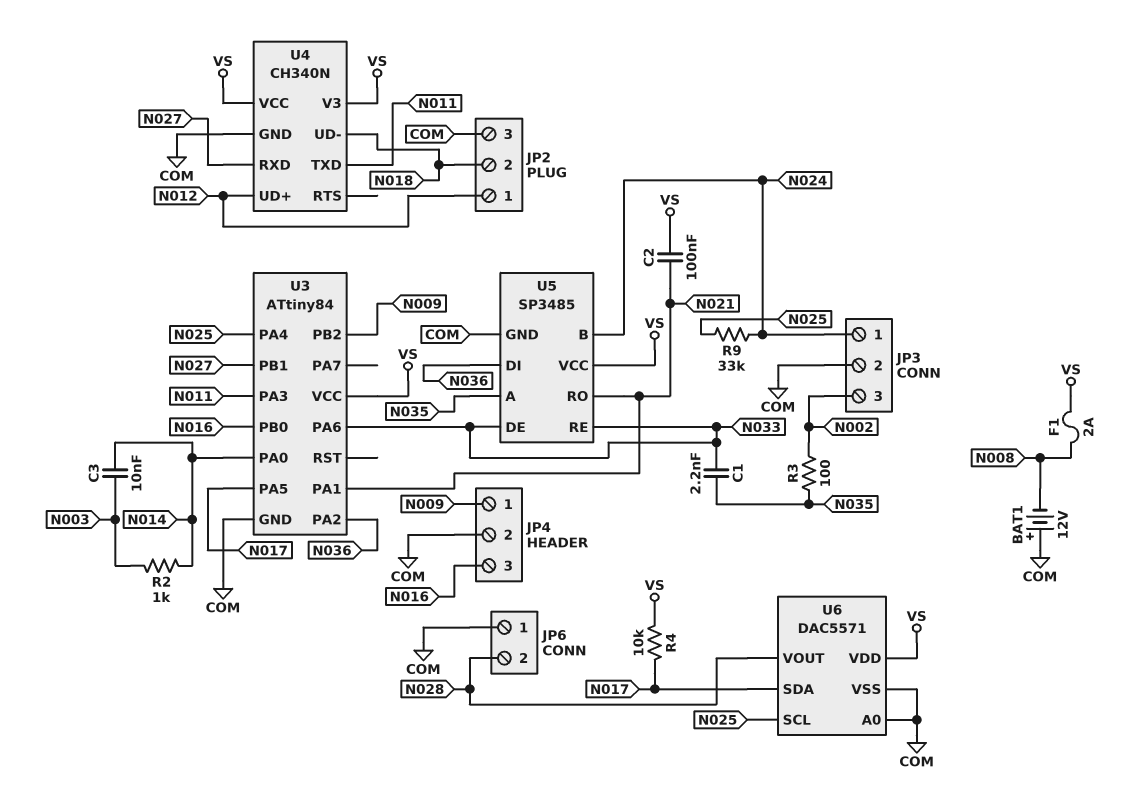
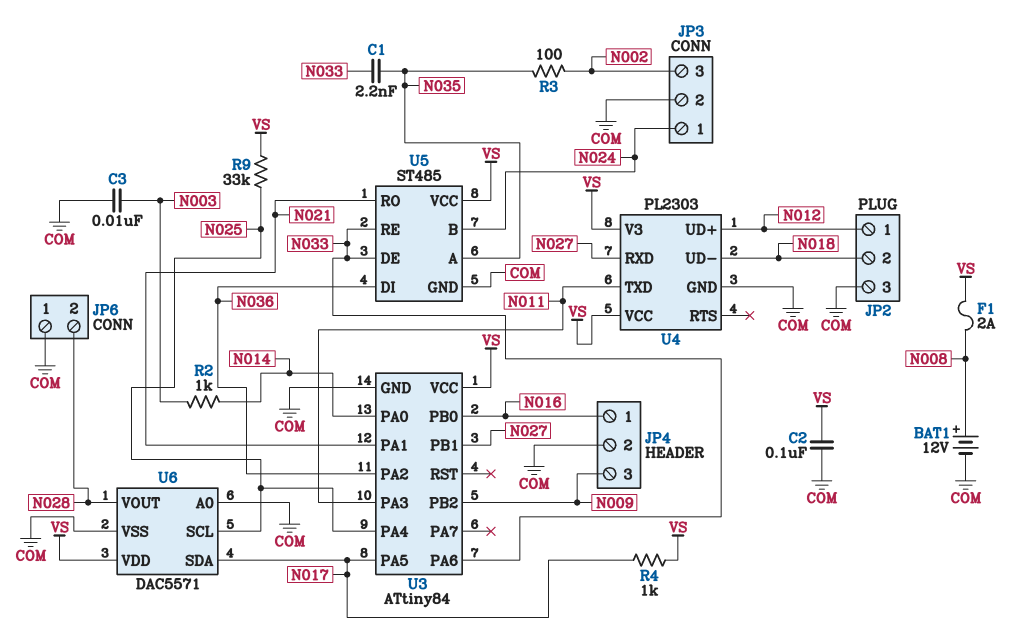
BAT1: 12V (plus COM, minus N008) -> 12V (plus N008, minus COM)
C2: 100nF (N021, VS) -> 100nF (COM, VS)
C3: 10nF (N003, N014) -> 10nF (COM, N003)
JP4 pin 1: N009 -> N016
JP4 pin 3: N016 -> N009
R4: 10k (N017, VS) -> 1k (N017, VS)
R9: 33k (N024, N025) -> 33k (N025, VS)
U4: CH340N -> PL2303
U5: SP3485 -> ST485

